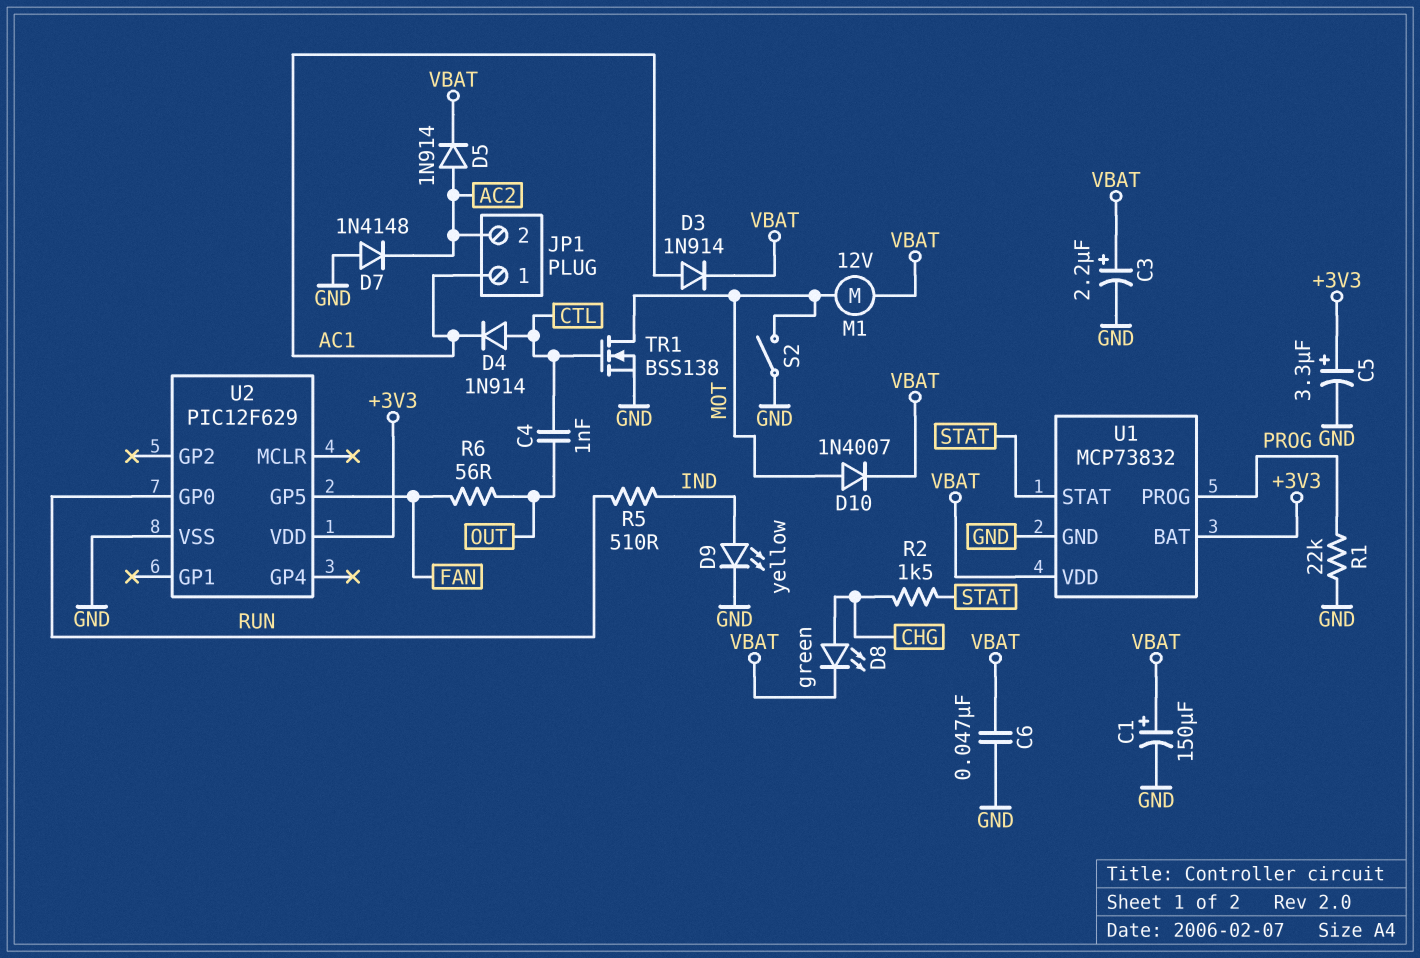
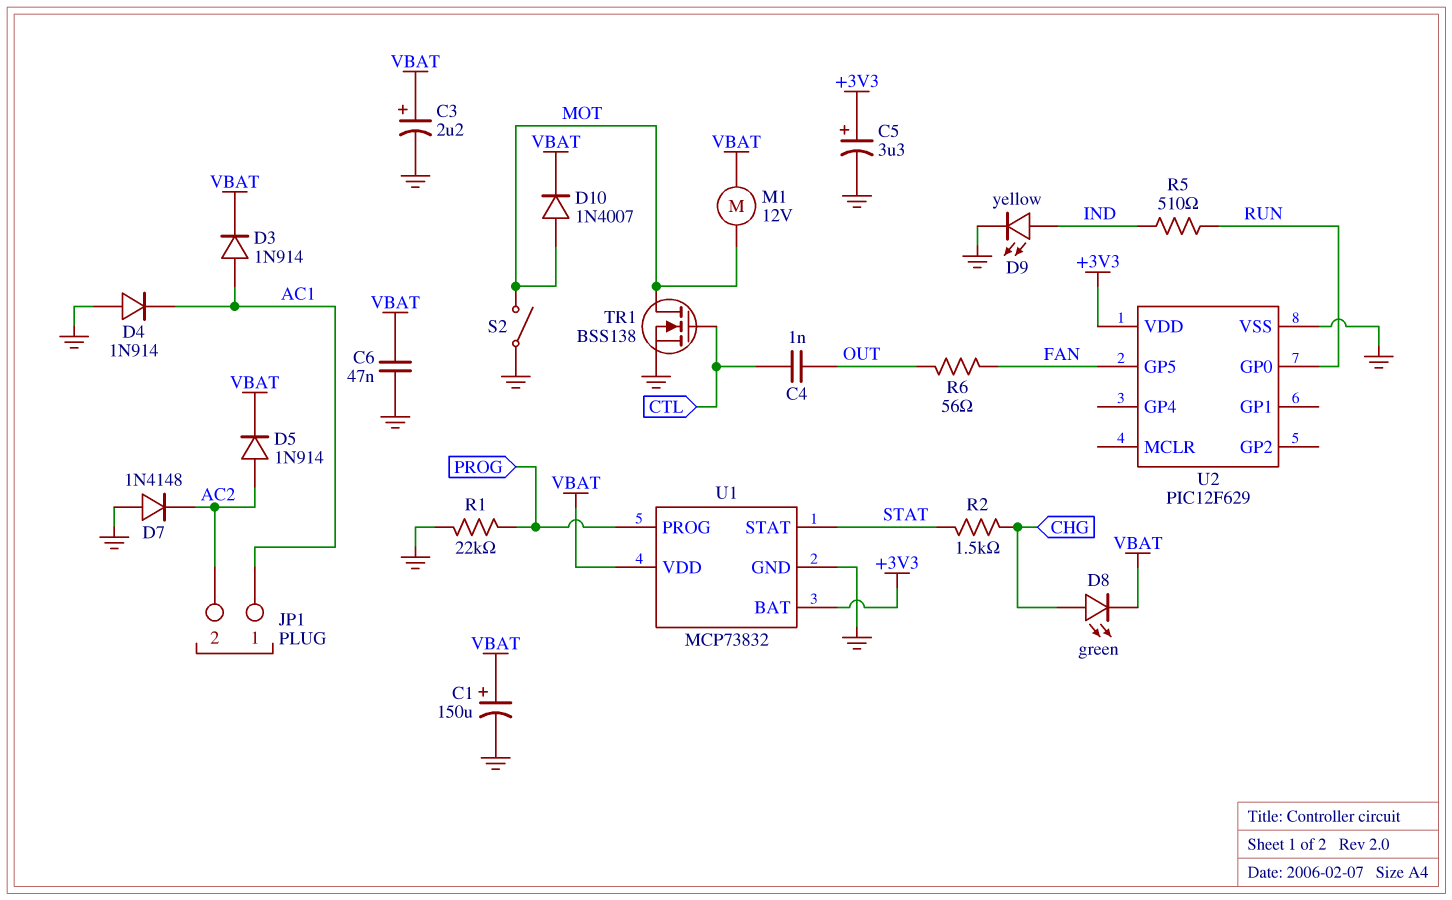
D4: diode 1N914 (A CTL, K AC1) -> diode 1N914 (A GND, K AC1)

